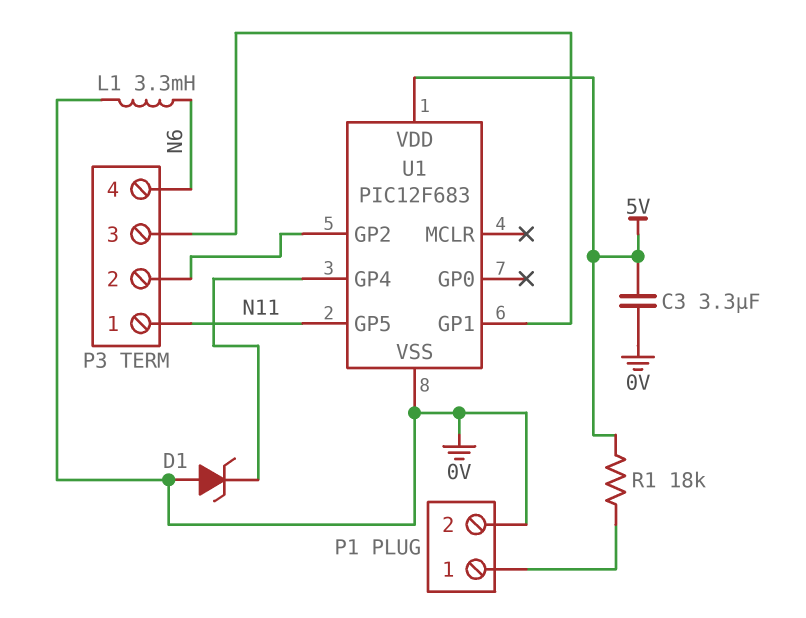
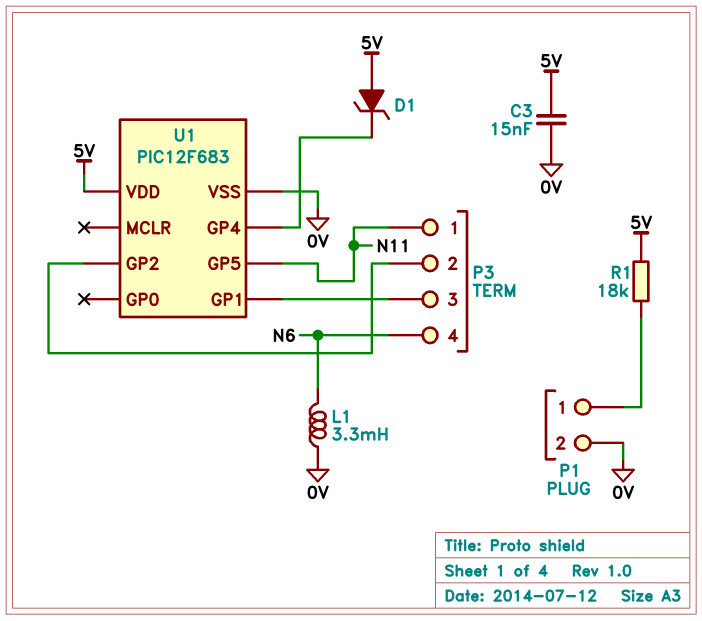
C3: 3.3uF (0V, 5V) -> 15nF (0V, 5V)
D1: zener (A 0V, K U1/GP4) -> zener (A 5V, K U1/GP4)

